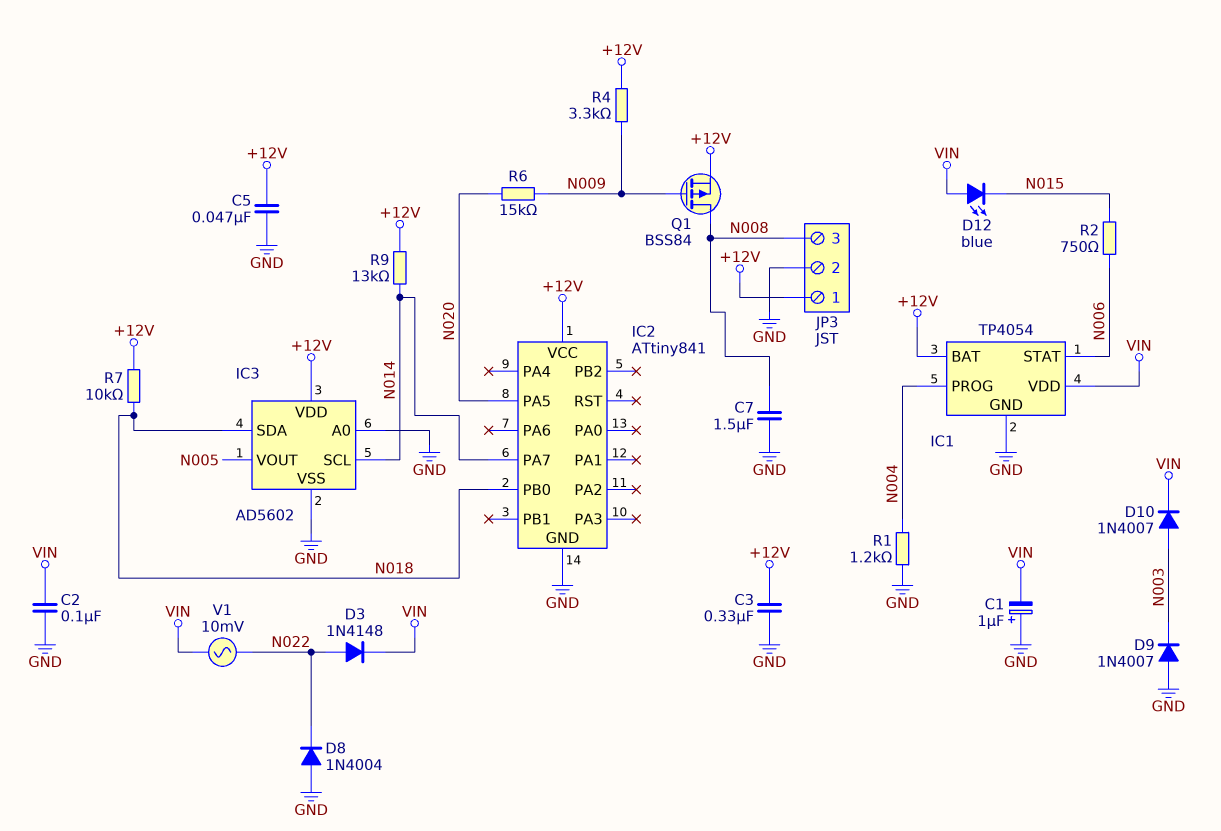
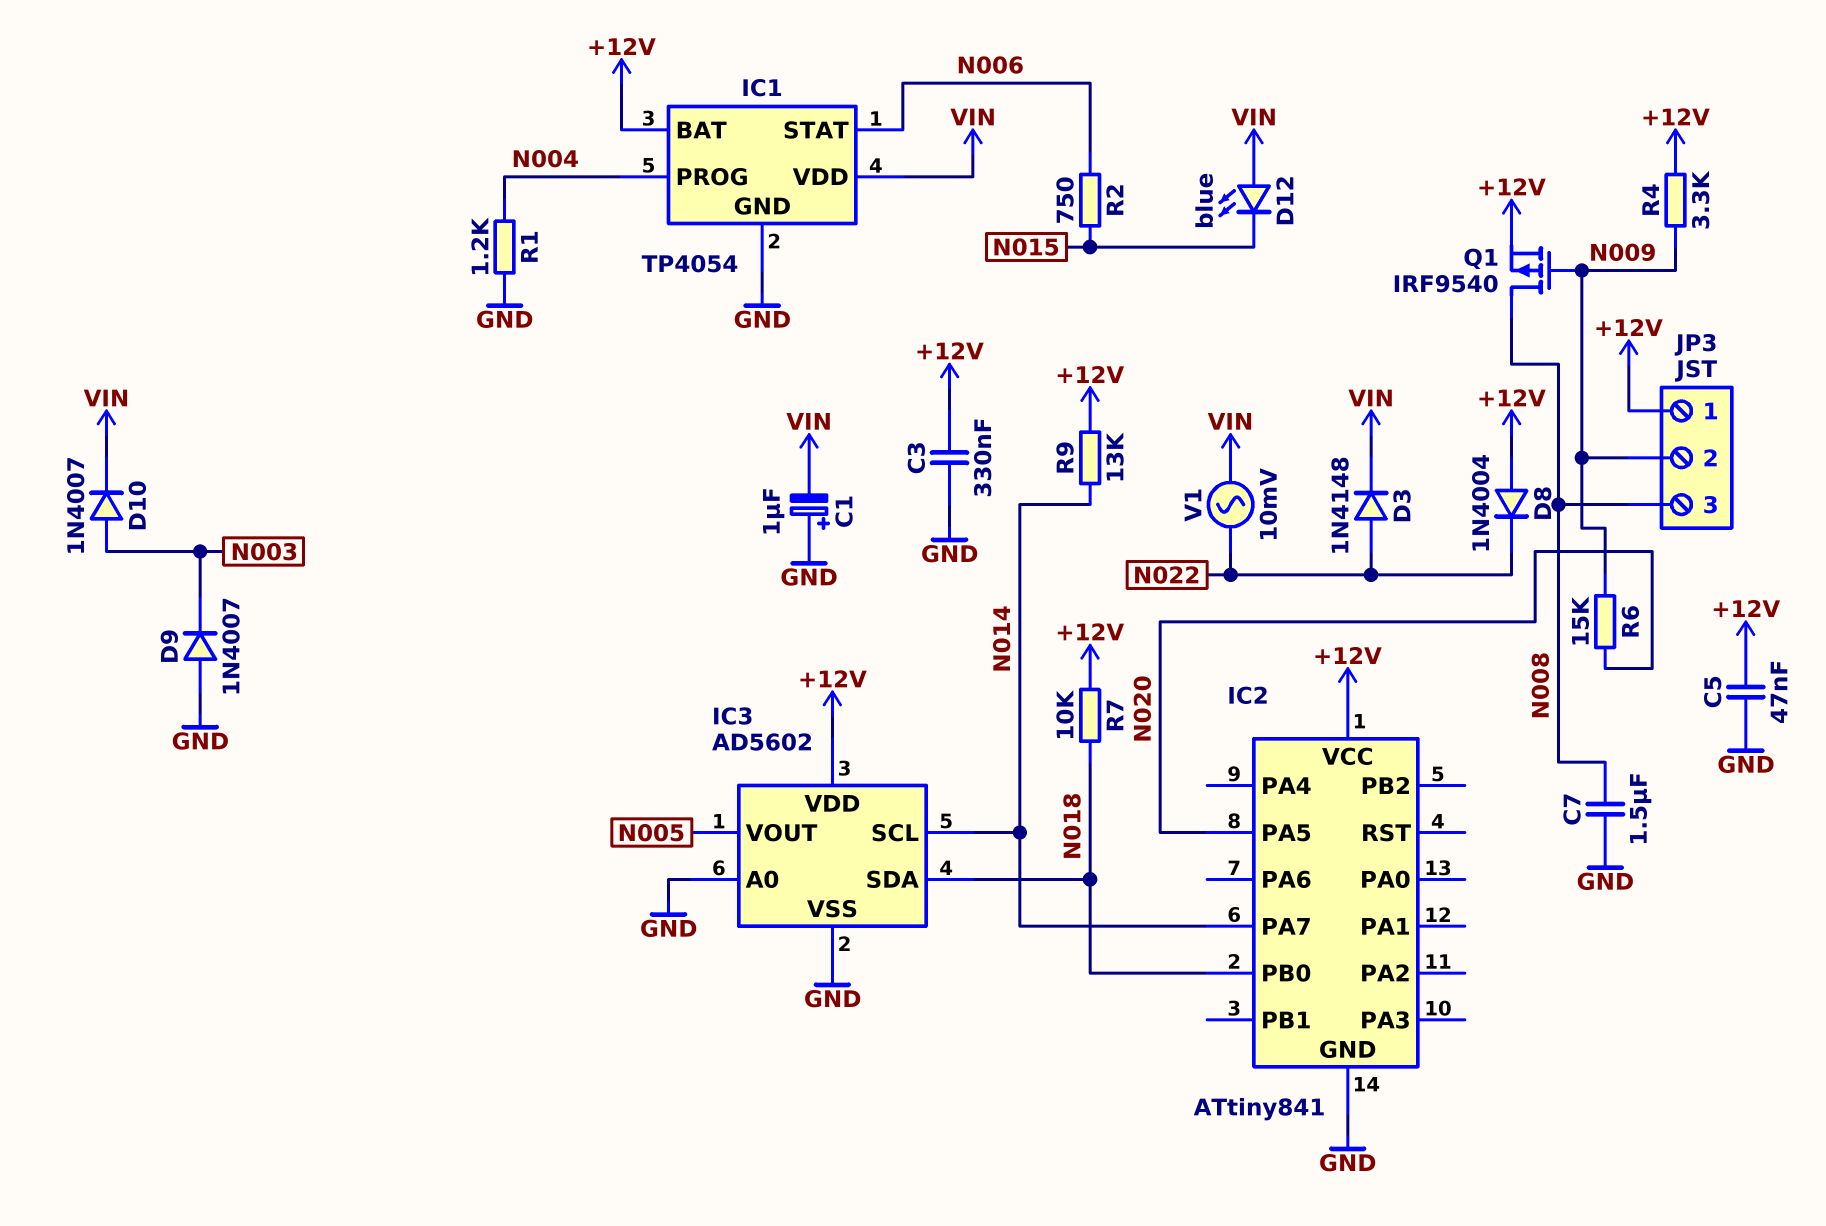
C2: 100nF (GND, VIN) -> none
D8: diode 1N4004 (A GND, K N022) -> diode 1N4004 (A +12V, K N022)
JP3 pin 2: GND -> N009
Q1: PMOS BSS84 (G N009, D N008, S +12V) -> PMOS IRF9540 (G N009, D N008, S +12V)

